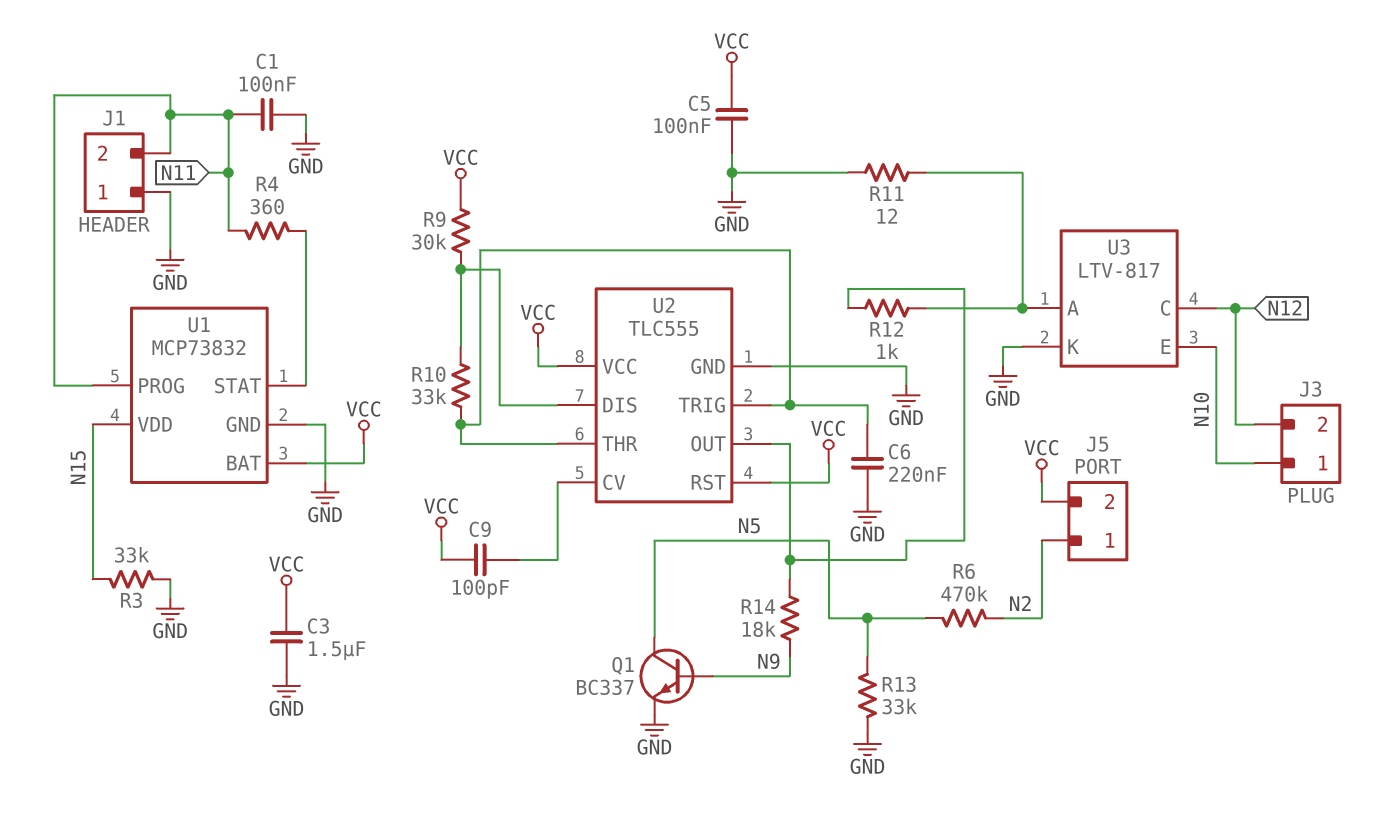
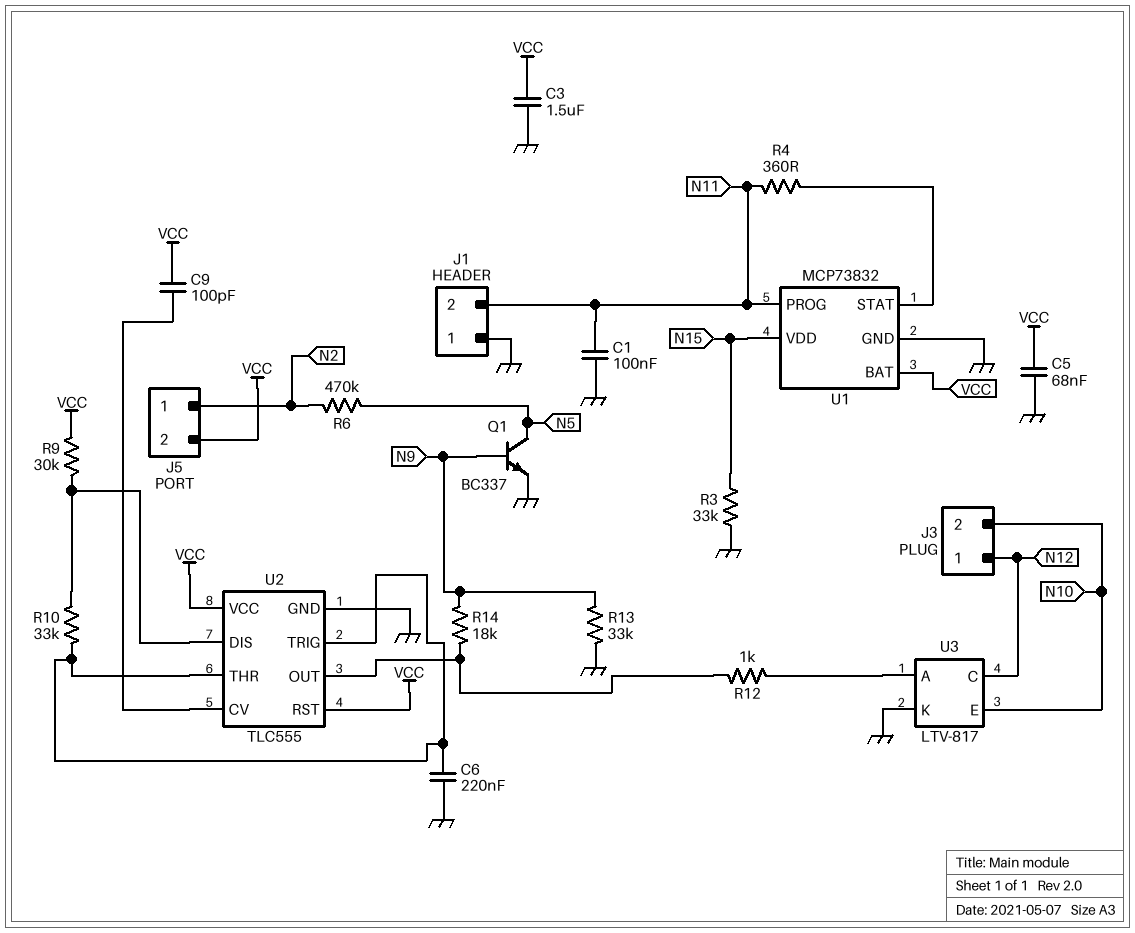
C5: 100nF (GND, VCC) -> 68nF (GND, VCC)
J3 pin 1: N10 -> N12
J3 pin 2: N12 -> N10
R11: 12 (GND, U3/A) -> none
R13: 33k (GND, N5) -> 33k (GND, N9)

